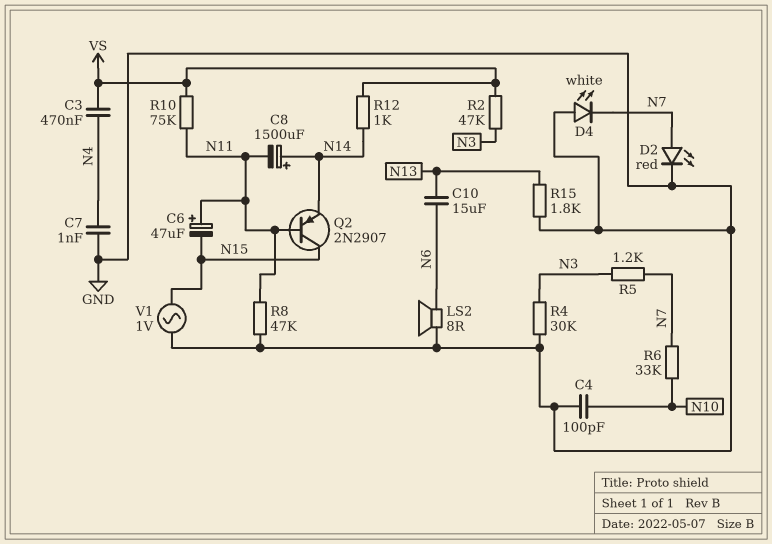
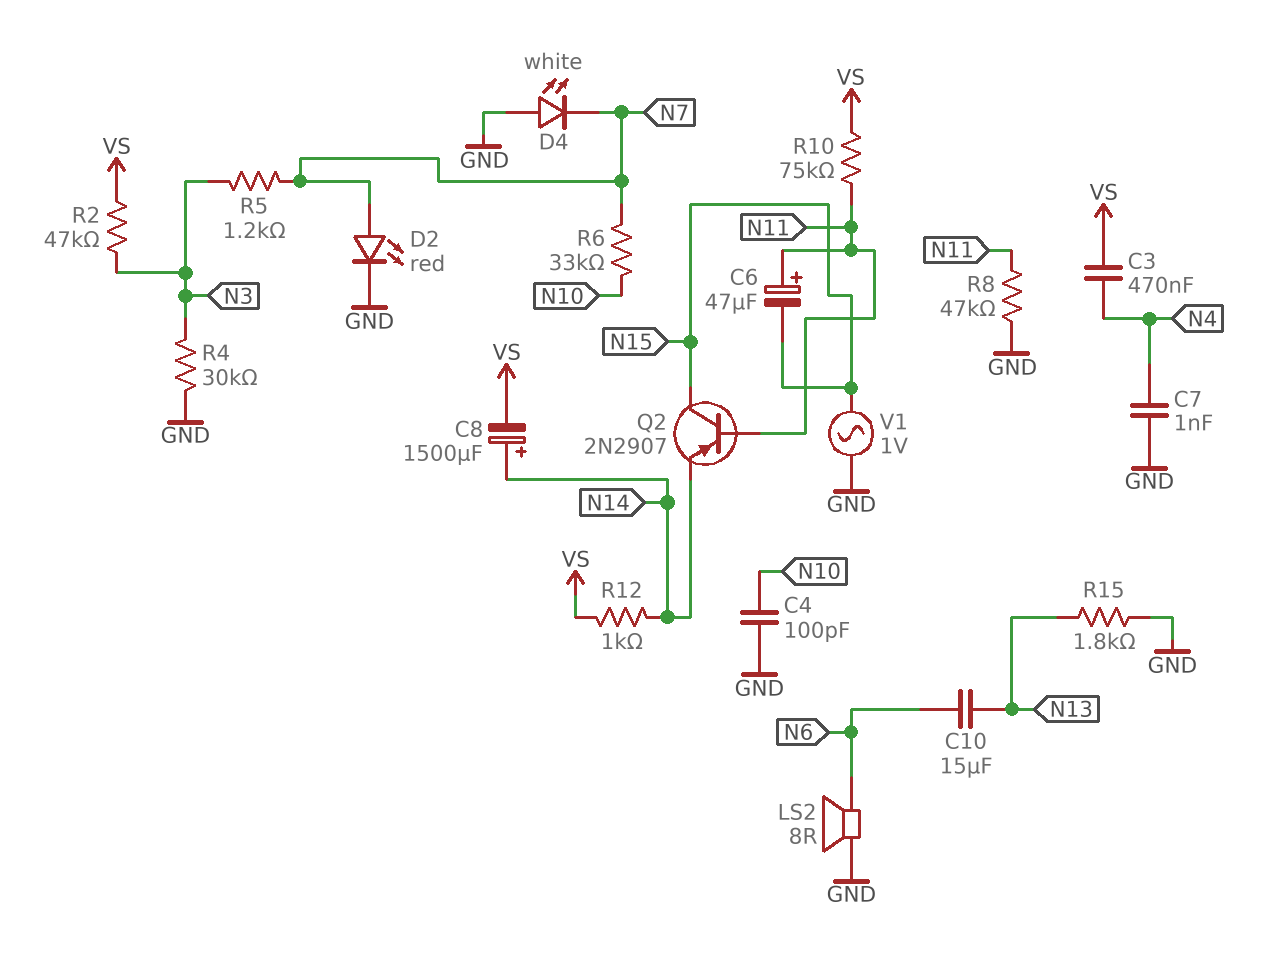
C8: 1500uF (plus N14, minus N11) -> 1500uF (plus N14, minus VS)

